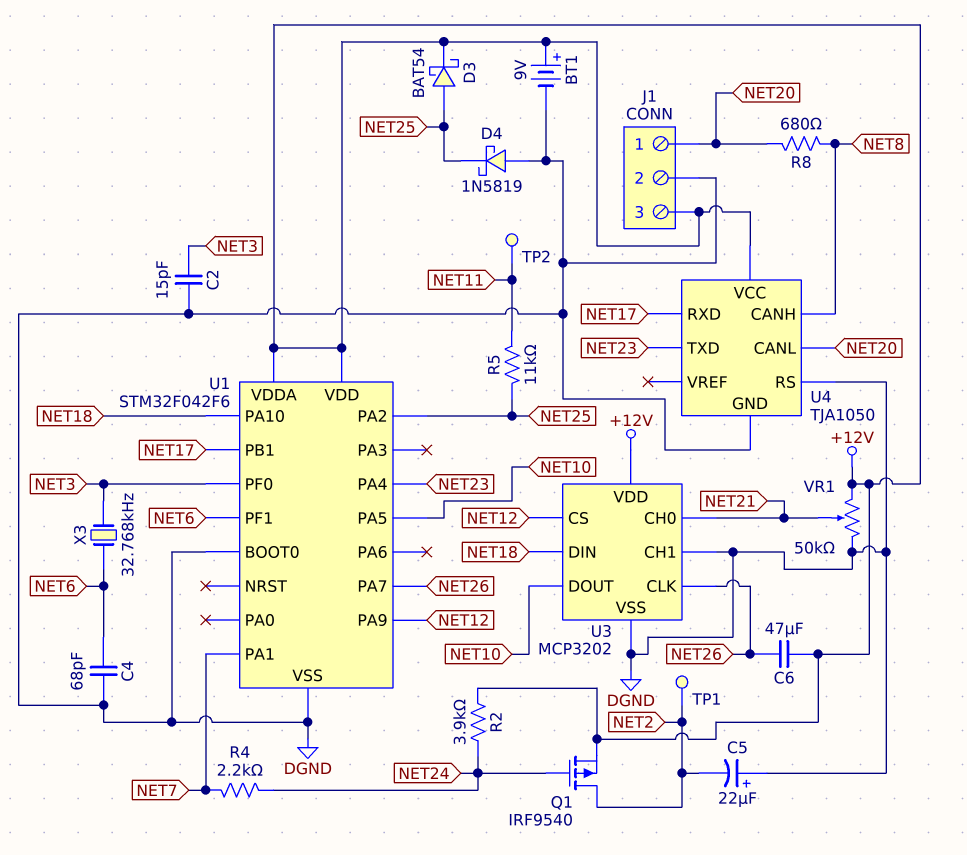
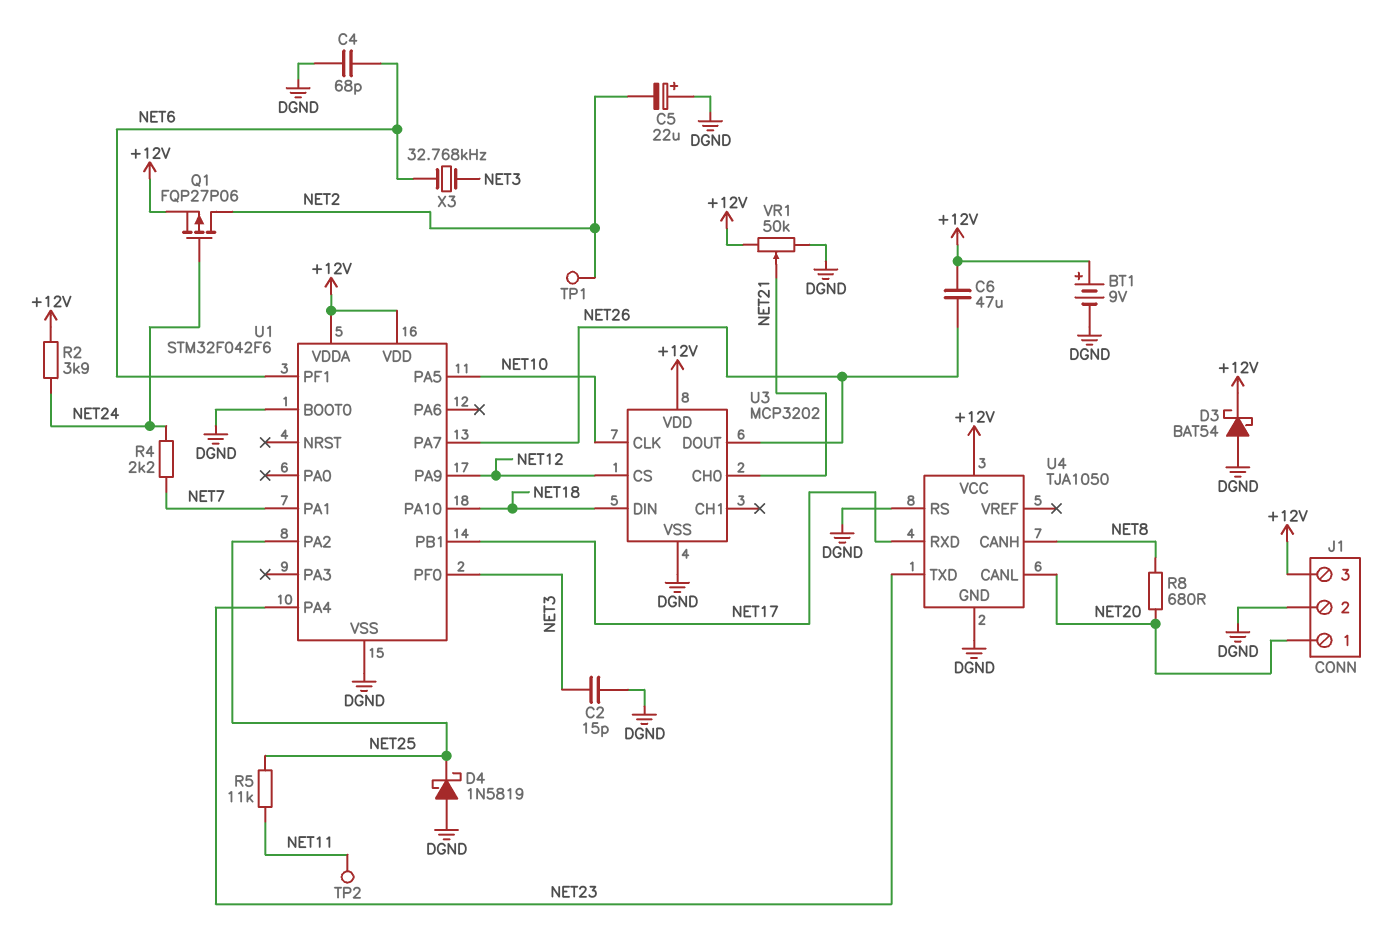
D3: schottky BAT54 (A NET25, K +12V) -> schottky BAT54 (A DGND, K +12V)
Q1: PMOS IRF9540 (G NET24, D NET2, S +12V) -> PMOS FQP27P06 (G NET24, D NET2, S +12V)
U3 pin CH1: DGND -> none
U3 pin CLK: NET26 -> NET10
U3 pin DOUT: NET10 -> NET26

